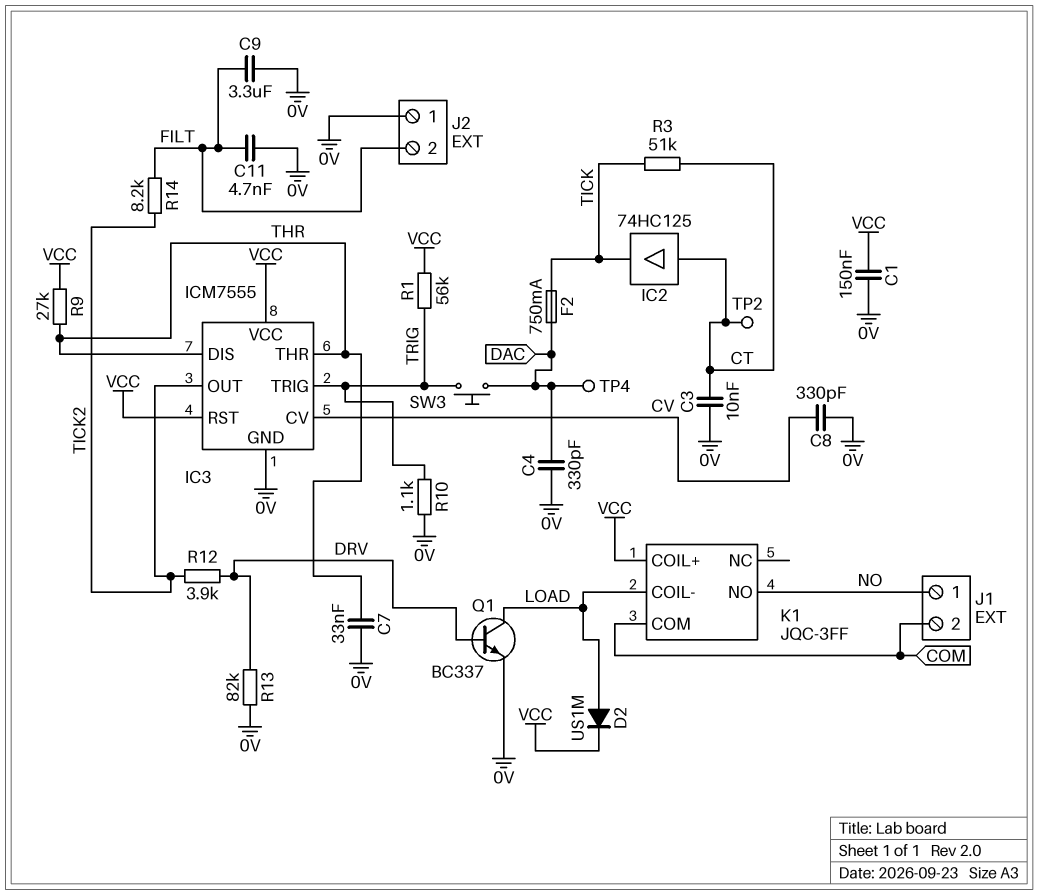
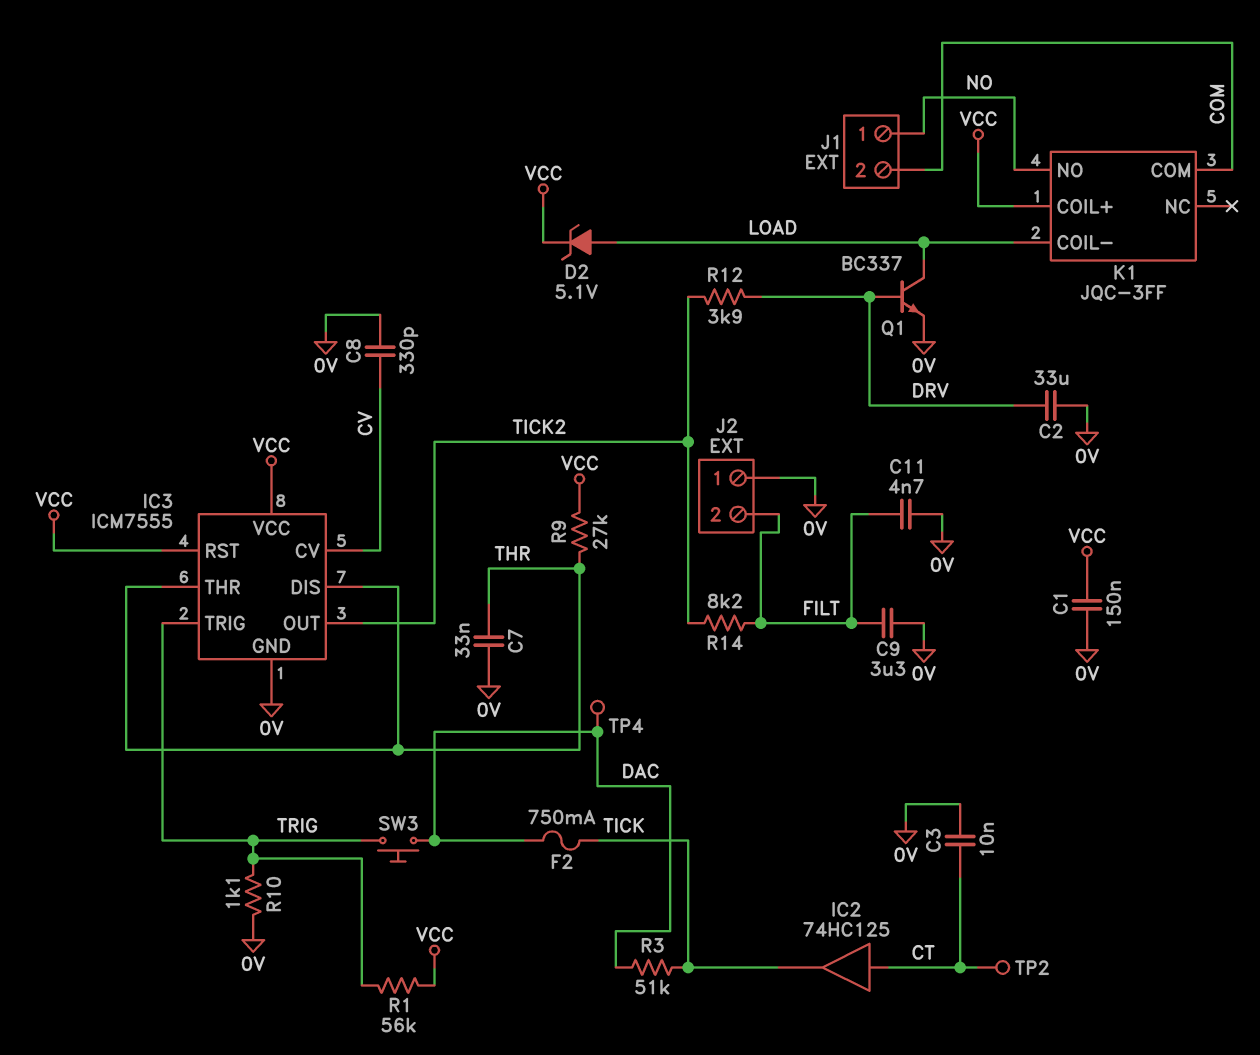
C2: none -> 33uF (0V, DRV)
C4: 330pF (0V, DAC) -> none
D2: diode US1M (A LOAD, K VCC) -> zener 5.1V (A LOAD, K VCC)
R3: 51k (CT, TICK) -> 51k (DAC, TICK)
R13: 82k (0V, DRV) -> none

